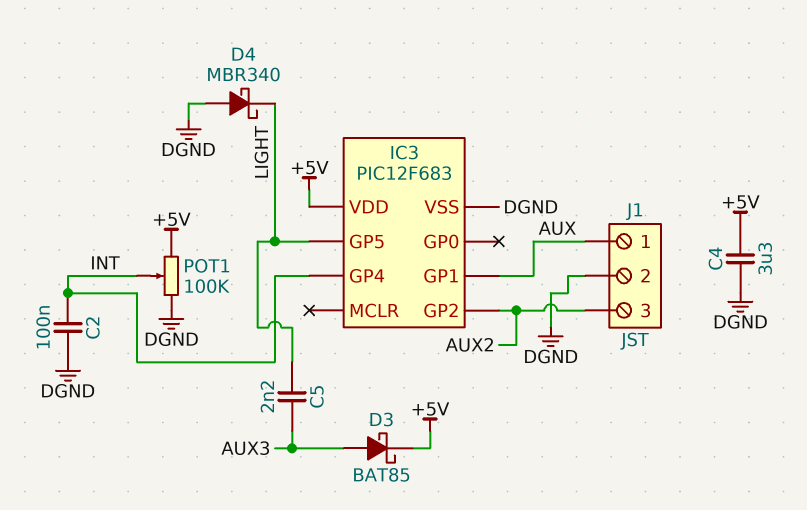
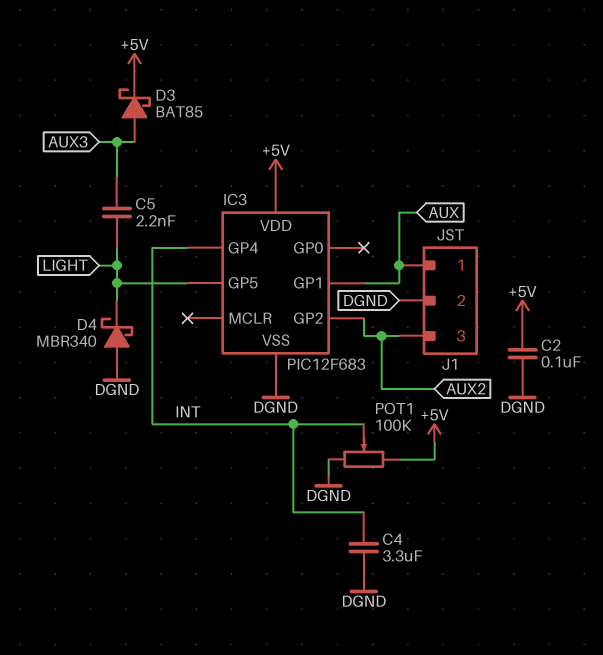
C2: 100nF (DGND, INT) -> 100nF (+5V, DGND)
C4: 3.3uF (+5V, DGND) -> 3.3uF (DGND, INT)

